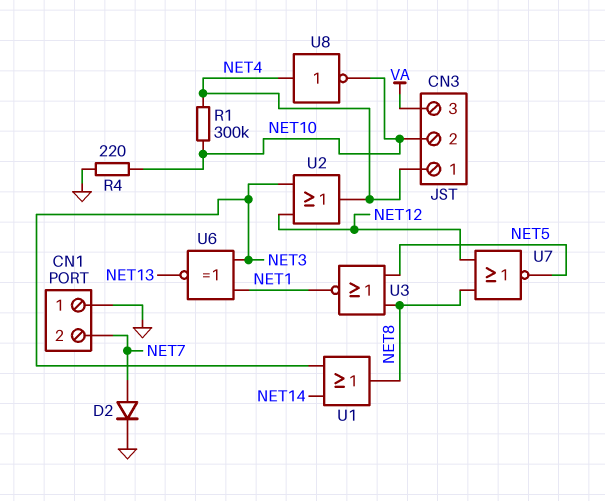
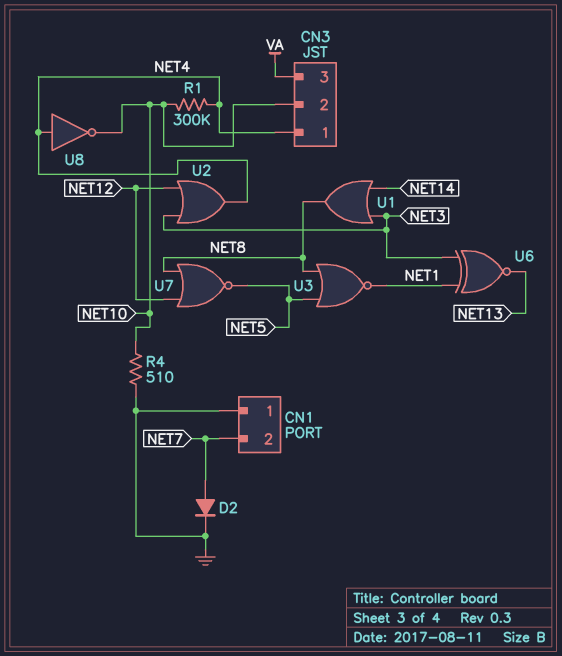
R4: 220 (GND, NET10) -> 510 (GND, NET10)

